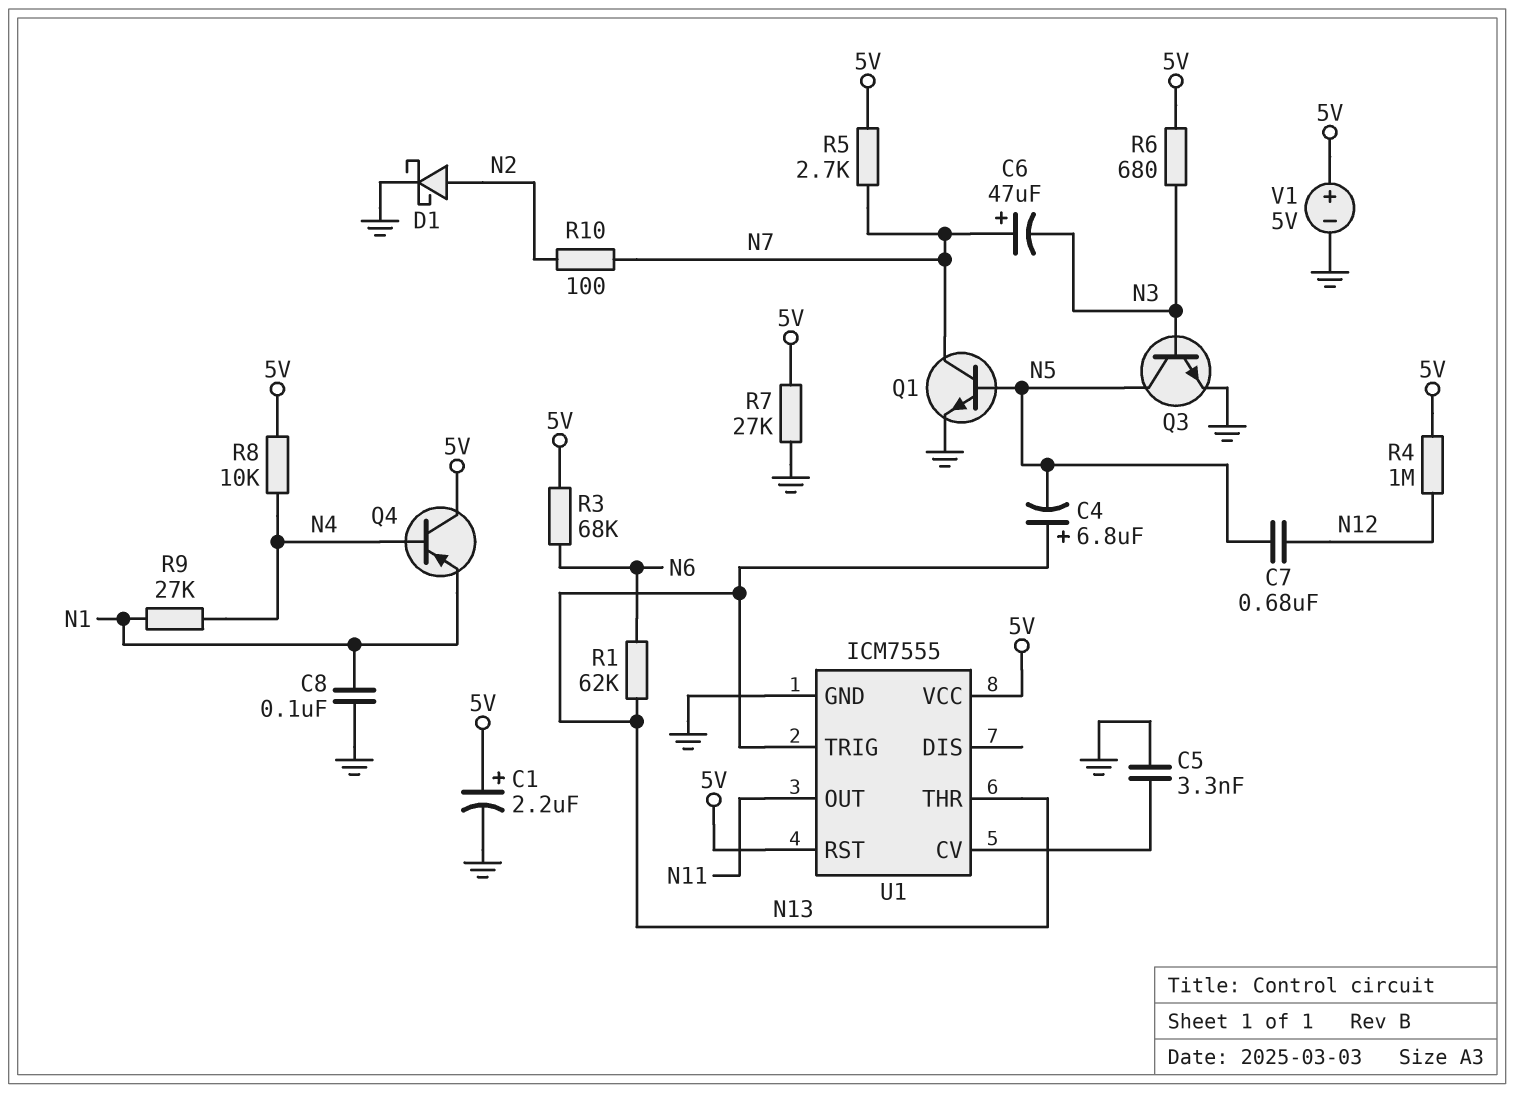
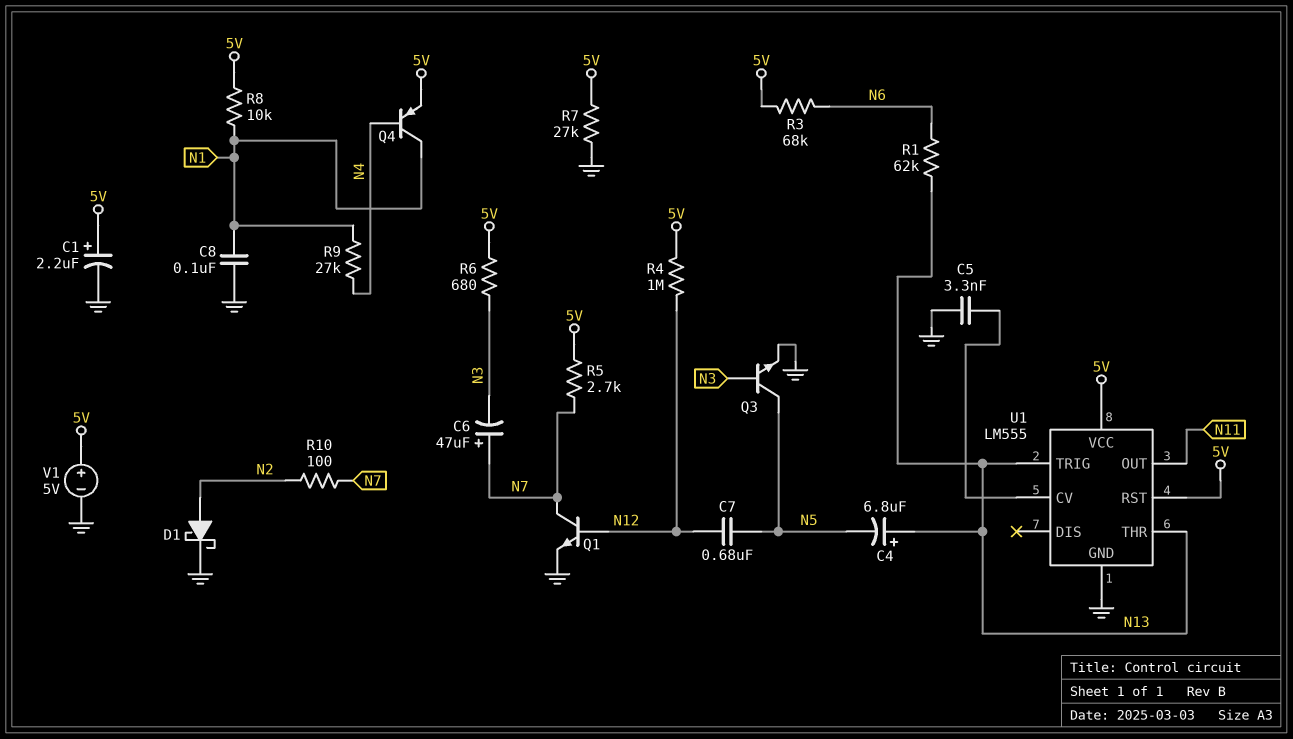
Q1: NPN (B N5, C N7, E GND) -> NPN (B N12, C N7, E GND)
Q4: PNP (B N4, C 5V, E N1) -> PNP (B N4, C N1, E 5V)
R8: 10k (5V, N4) -> 10k (5V, N1)
U1: ICM7555 -> LM555

